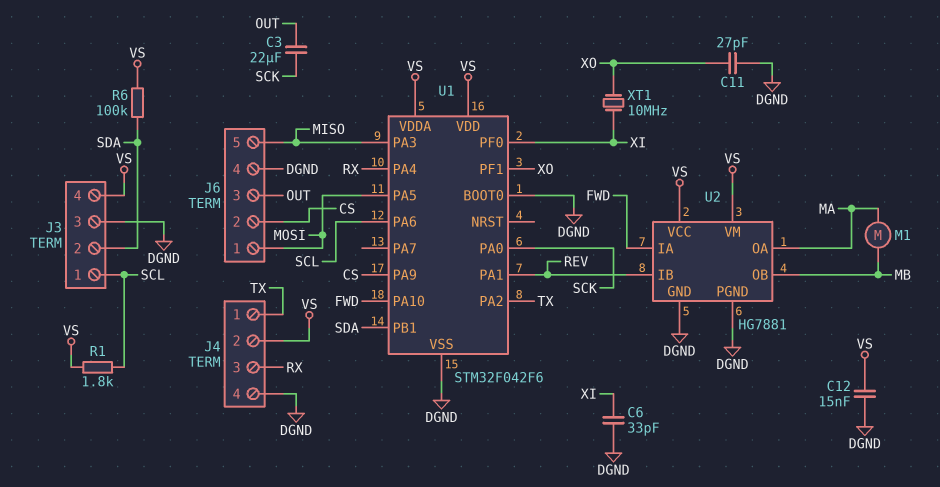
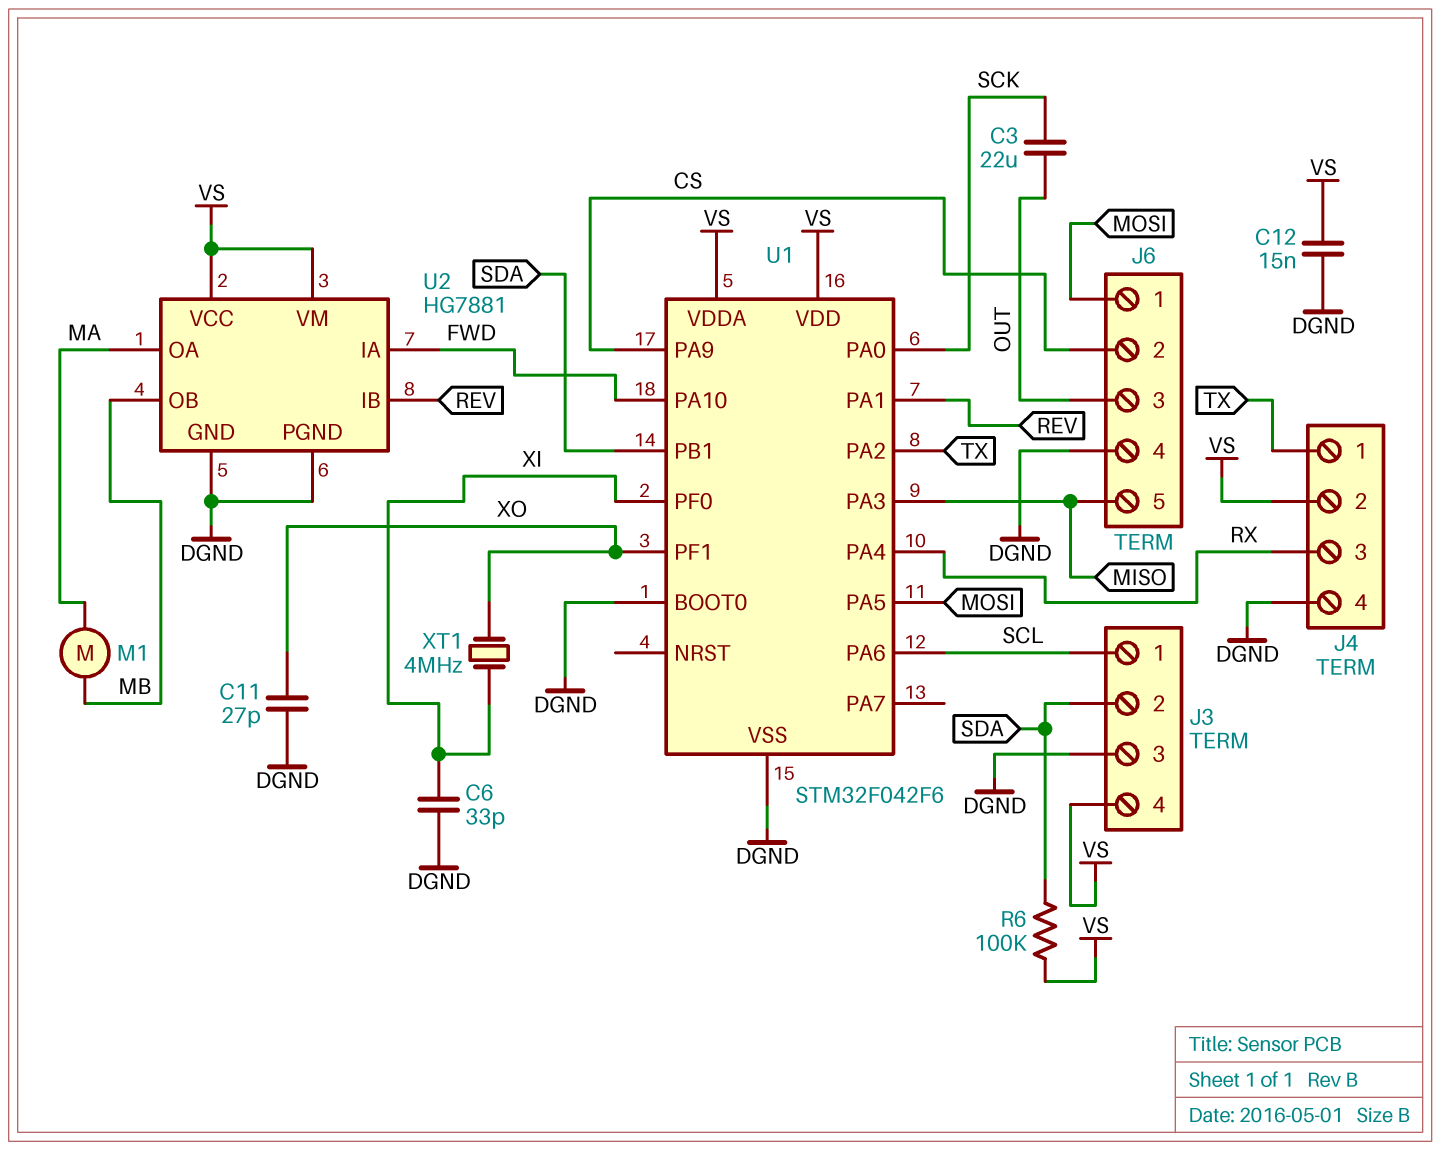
R1: 1.8k (SCL, VS) -> none
XT1: 10MHz (XI, XO) -> 4MHz (XI, XO)

